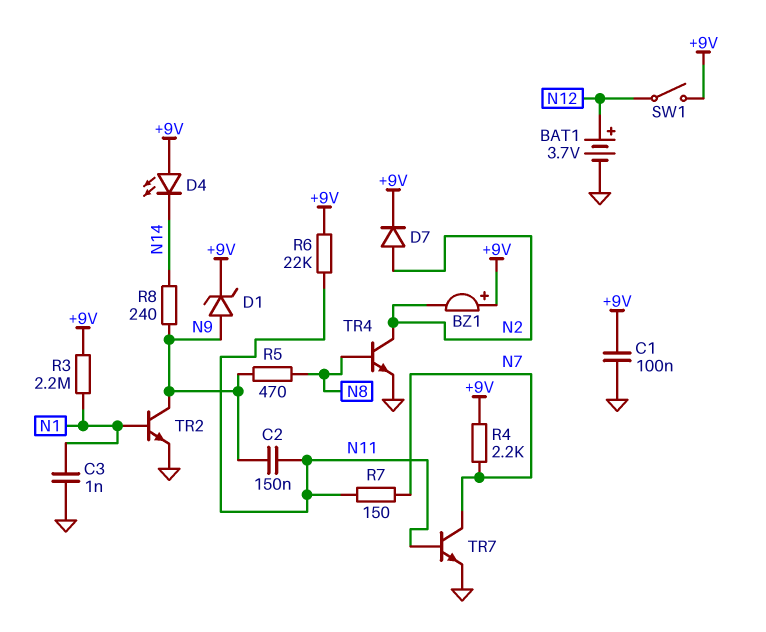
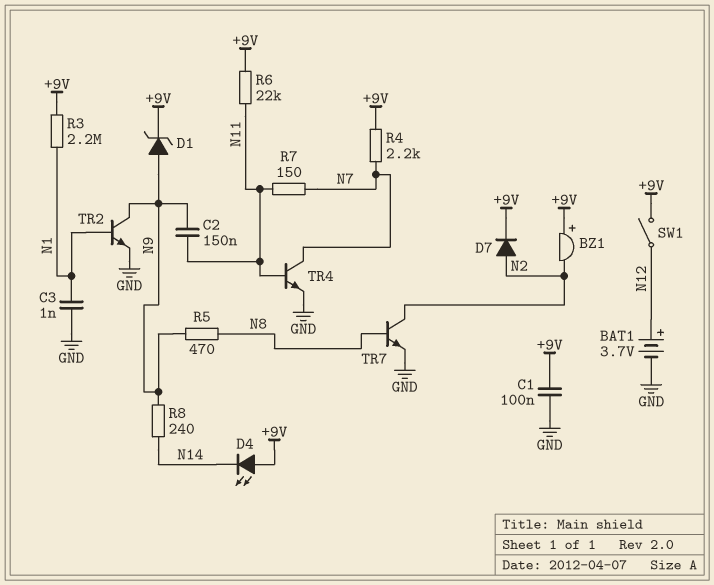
TR4: NPN (B N8, C N2, E GND) -> NPN (B N11, C N7, E GND)
TR7: NPN (B N11, C N7, E GND) -> NPN (B N8, C N2, E GND)

